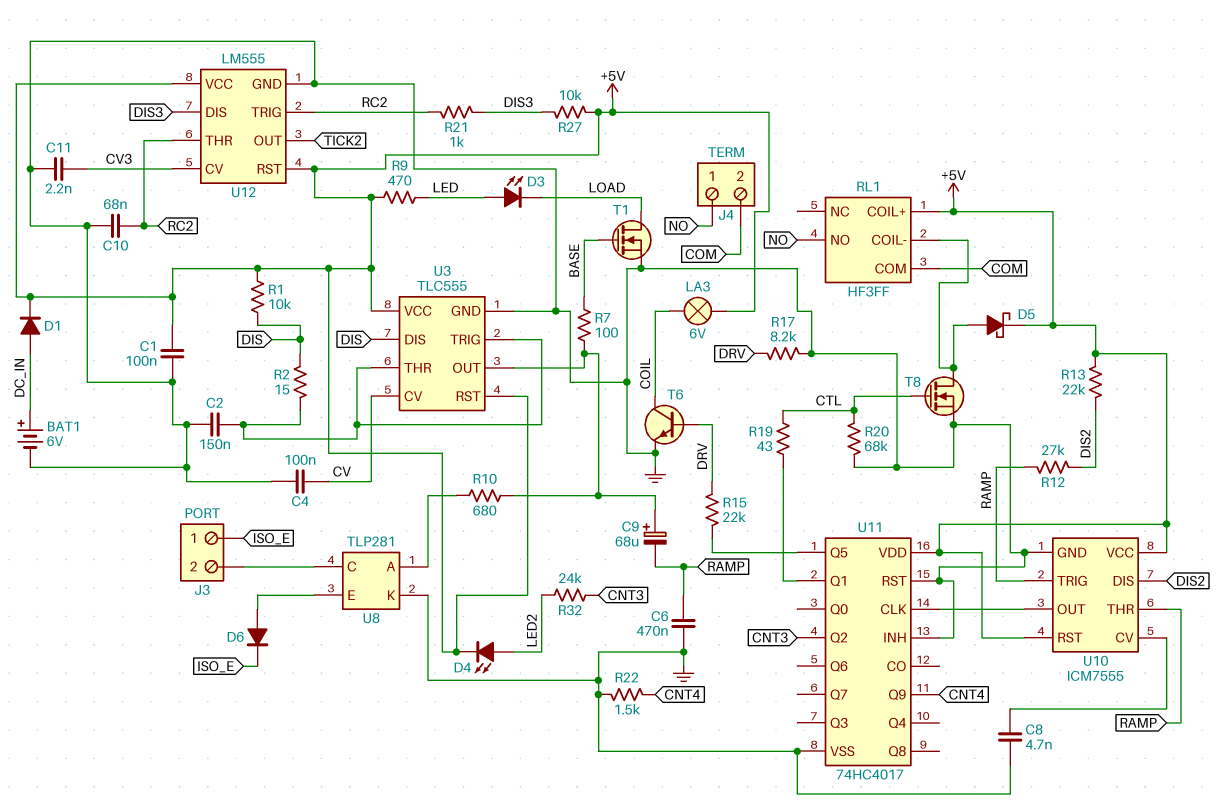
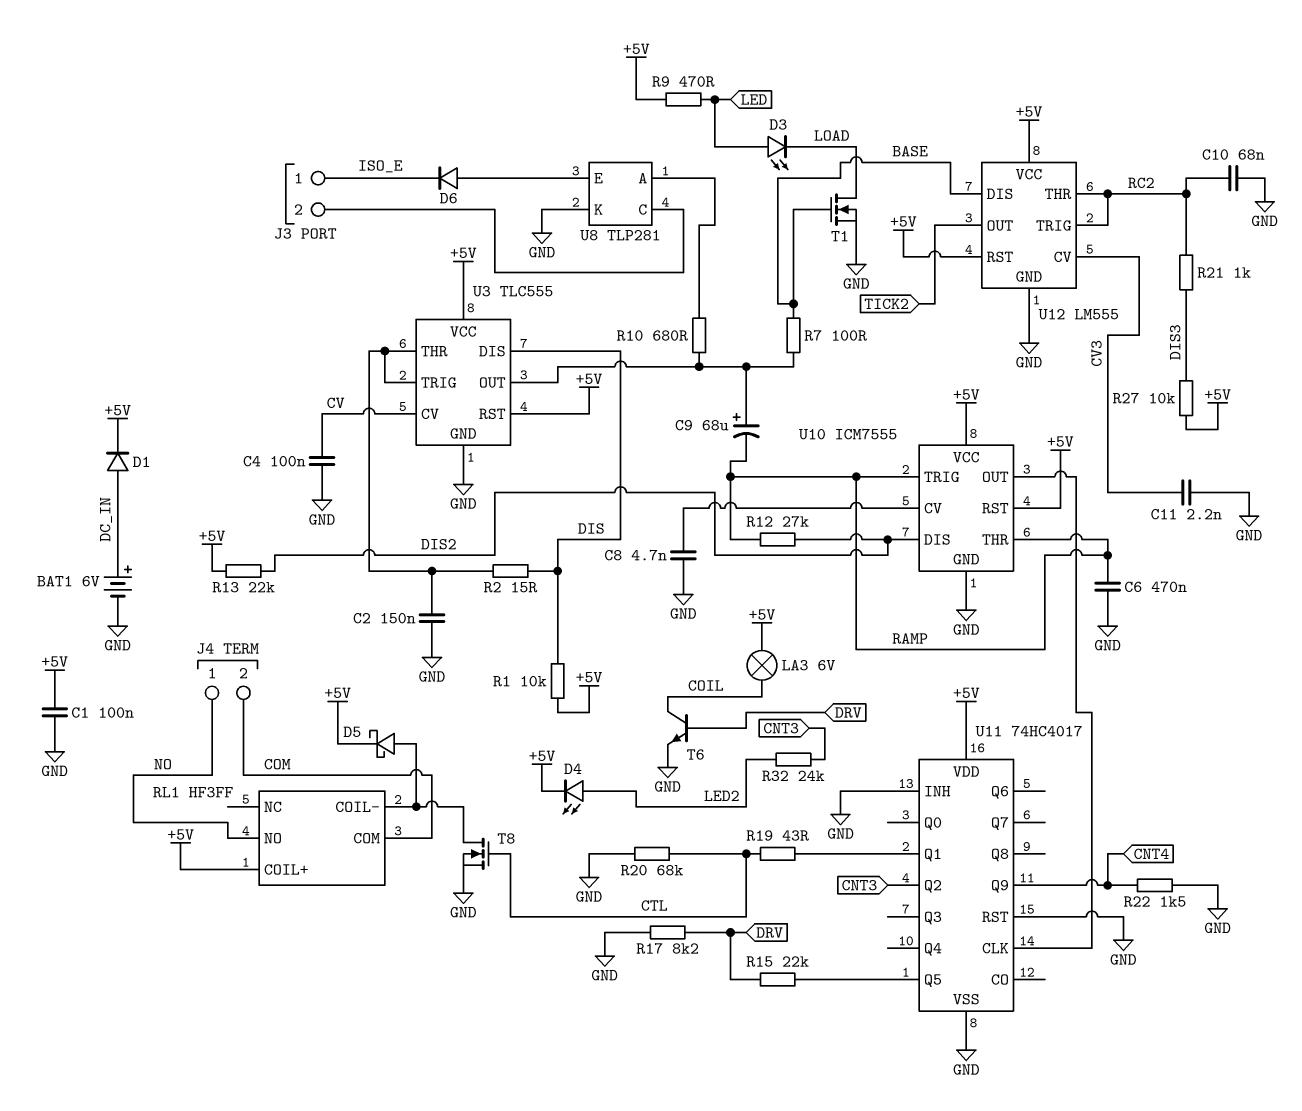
U12 pin DIS: DIS3 -> BASE

